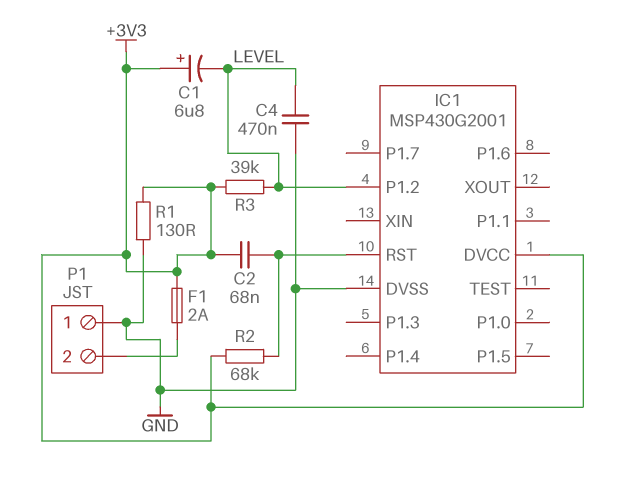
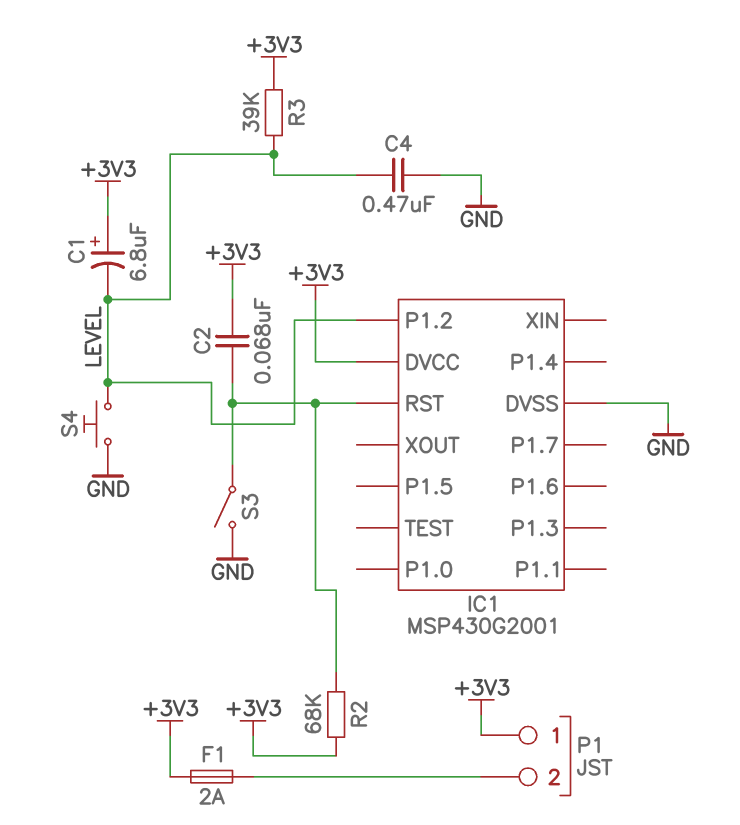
P1 pin 1: GND -> +3V3
R1: 130 (+3V3, GND) -> none
S3: none -> switch (GND, IC1/RST)
S4: none -> button (GND, LEVEL)

